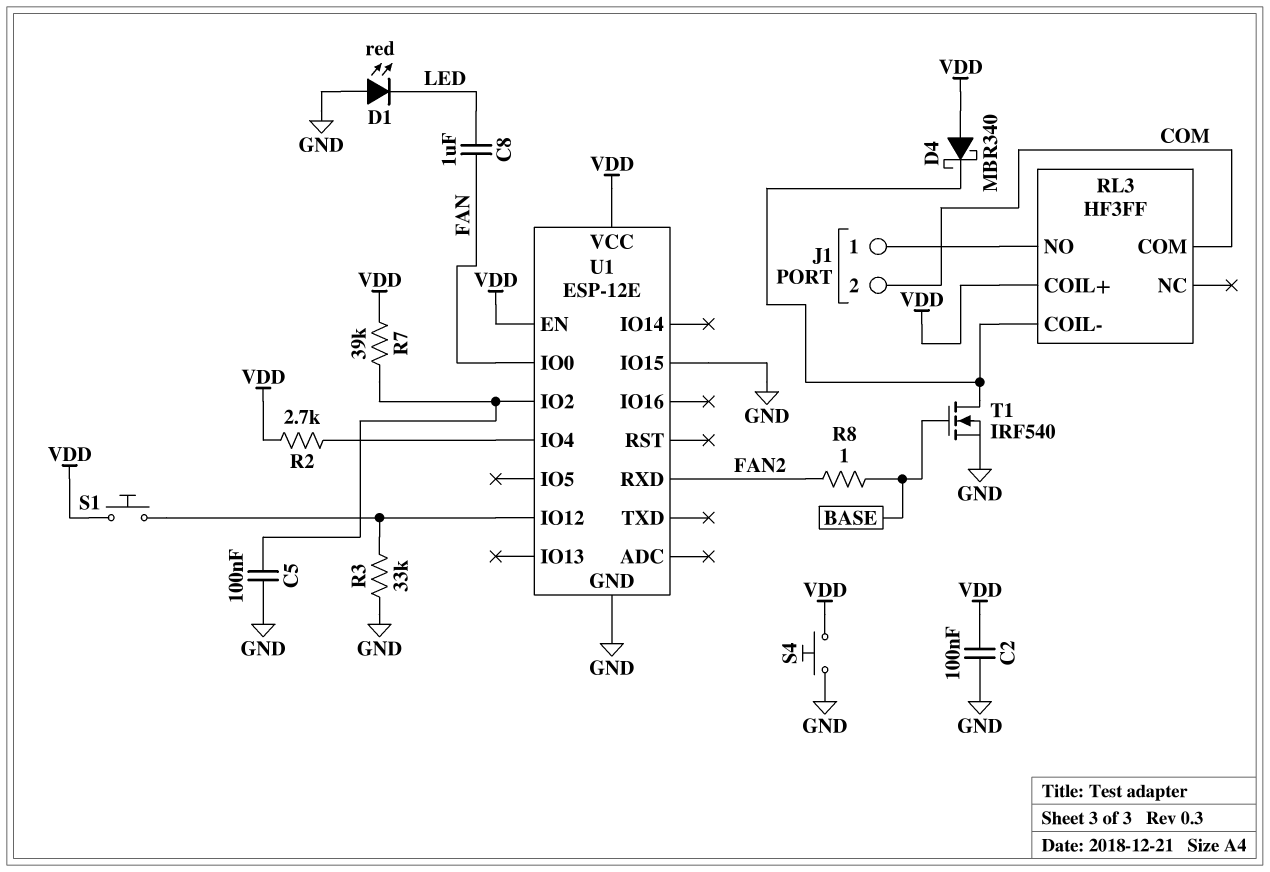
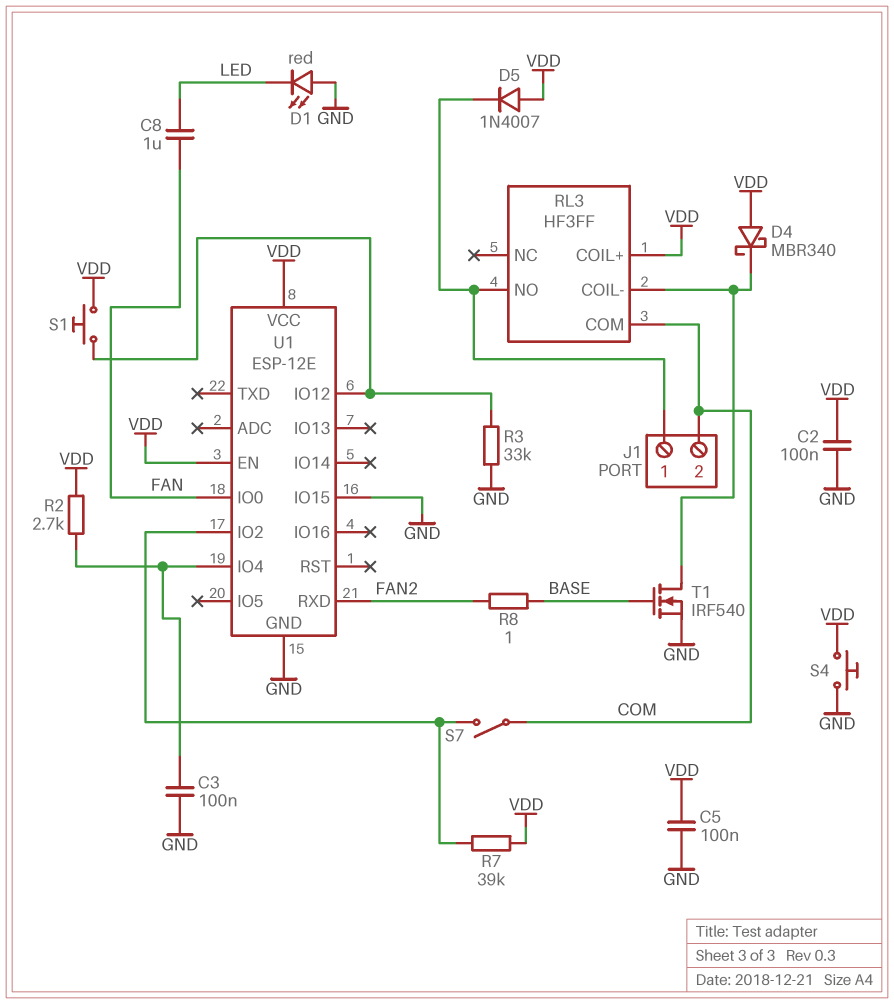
C3: none -> 100nF (GND, U1/IO4)
C5: 100nF (GND, U1/IO2) -> 100nF (GND, VDD)
D5: none -> diode 1N4007 (A VDD, K J1/1)
S7: none -> switch (COM, U1/IO2)

